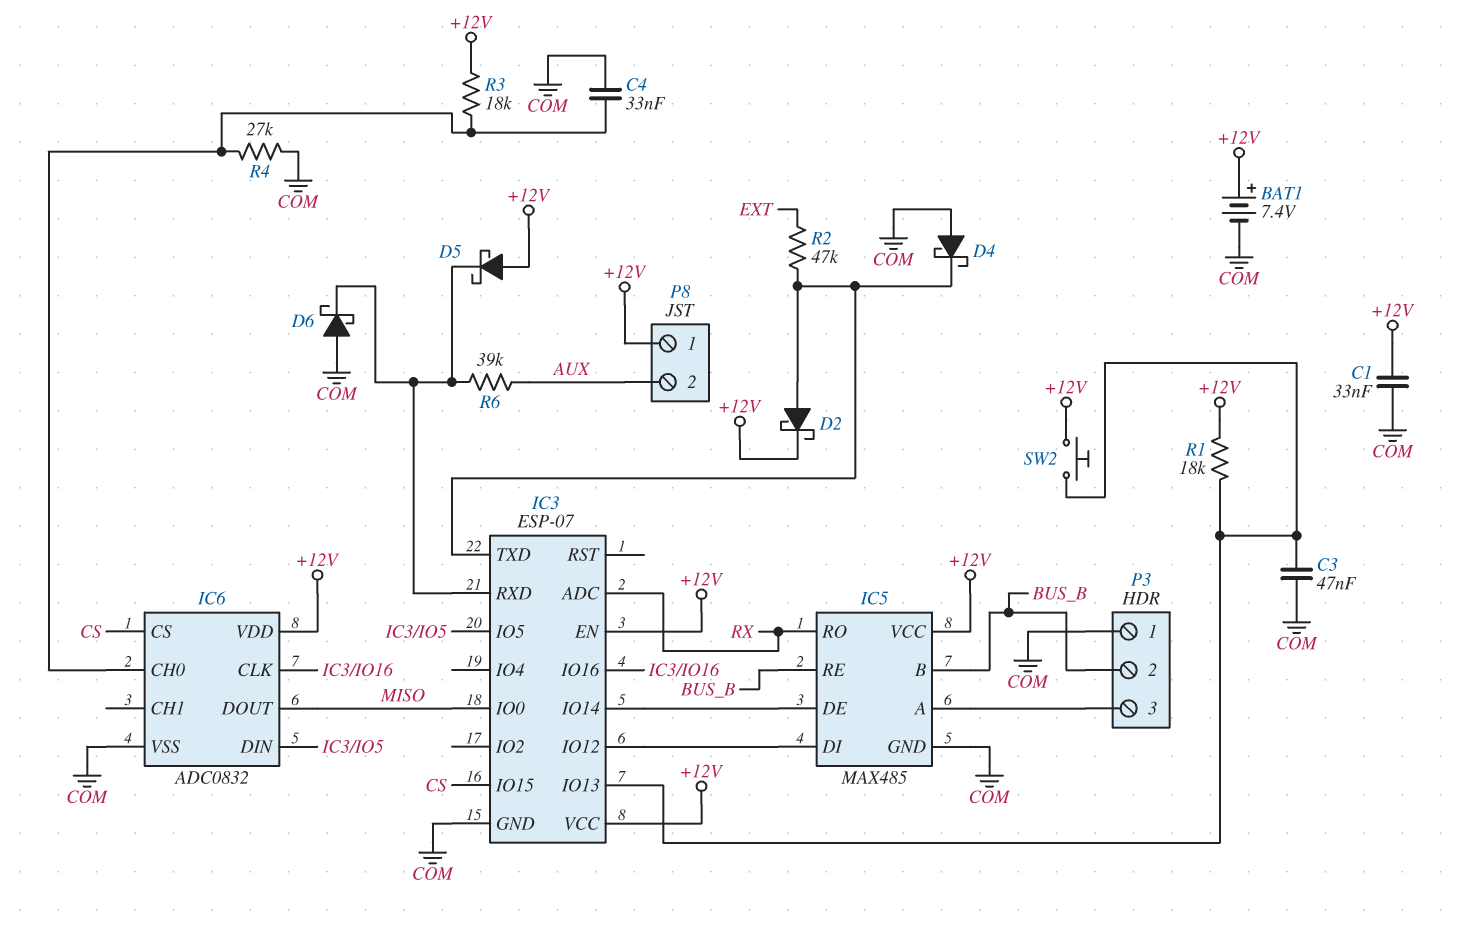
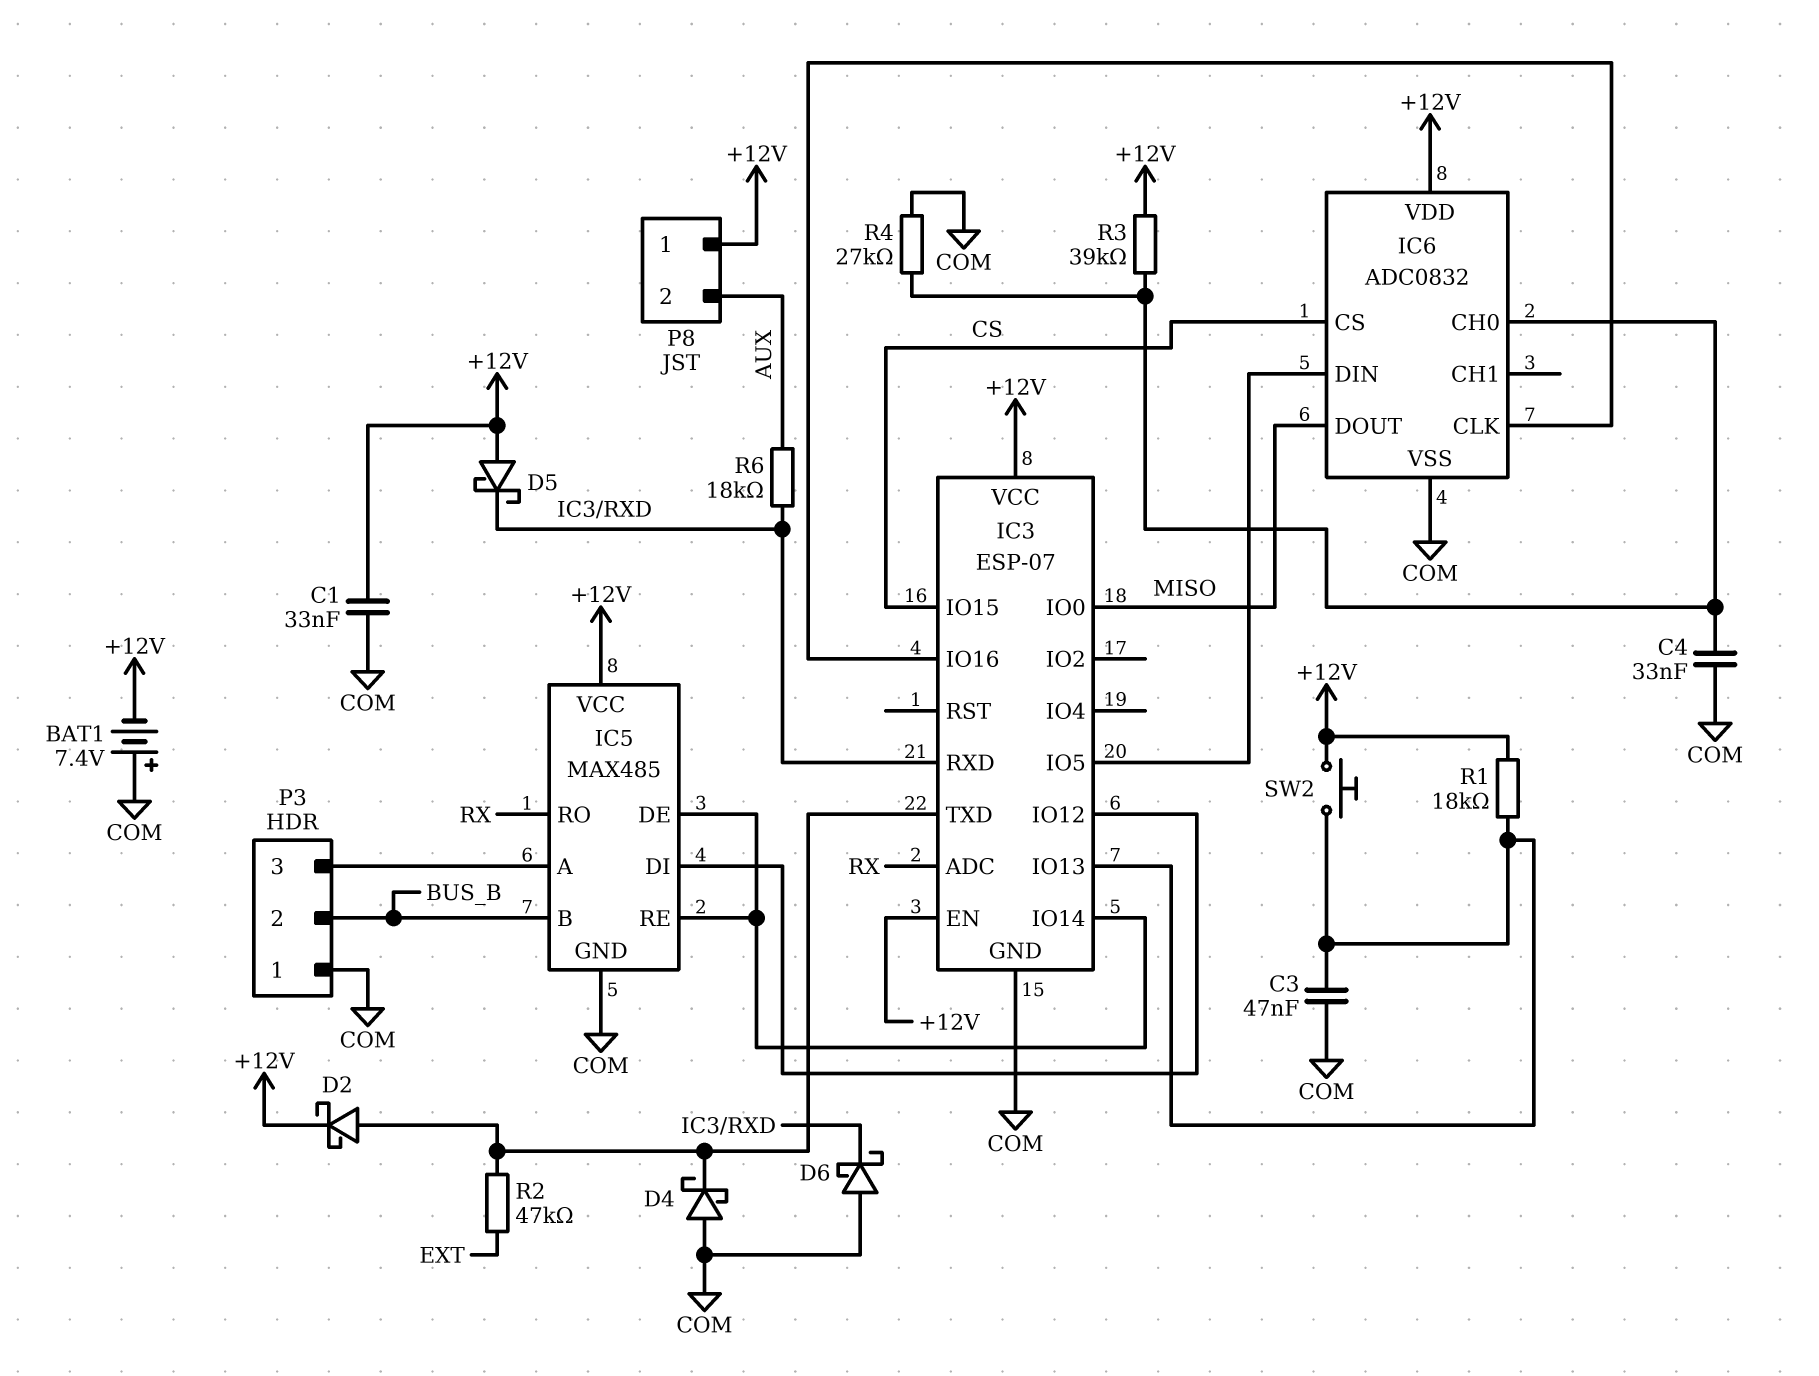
BAT1: 7.4V (plus +12V, minus COM) -> 7.4V (plus COM, minus +12V)
IC5 pin RE: BUS_B -> IC3/IO14
R3: 18k (+12V, IC6/CH0) -> 39k (+12V, IC6/CH0)
R6: 39k (AUX, IC3/RXD) -> 18k (AUX, IC3/RXD)

